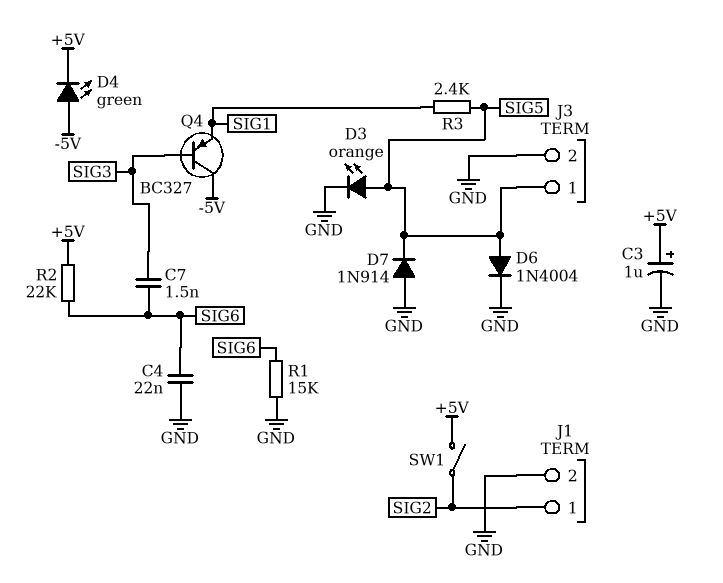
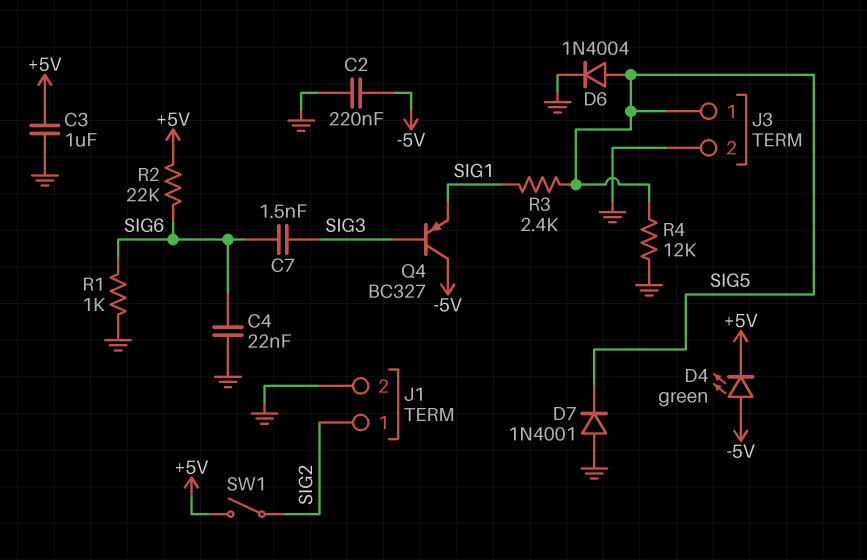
C2: none -> 220nF (-5V, GND)
C3: 1uF (plus +5V, minus GND) -> 1uF (+5V, GND)
D3: LED orange (A SIG5, K GND) -> none
D7: diode 1N914 (A GND, K SIG5) -> diode 1N4001 (A GND, K SIG5)
R1: 15k (GND, SIG6) -> 1k (GND, SIG6)
R4: none -> 12k (GND, SIG5)

